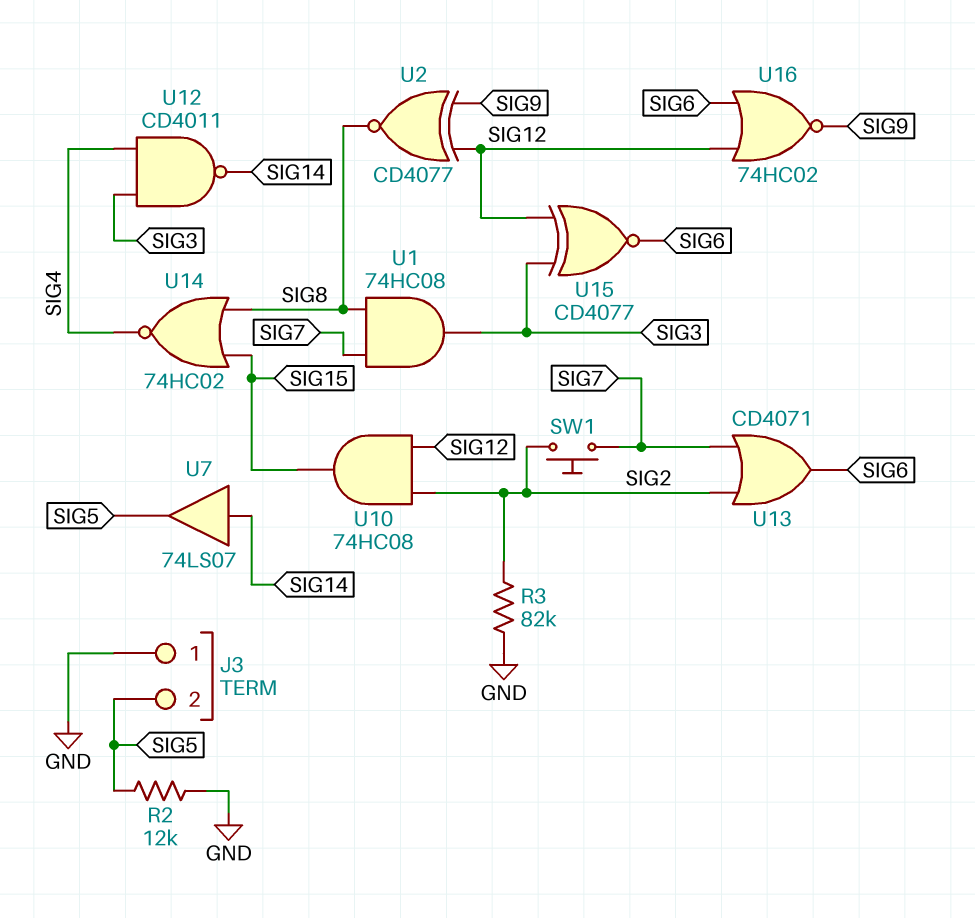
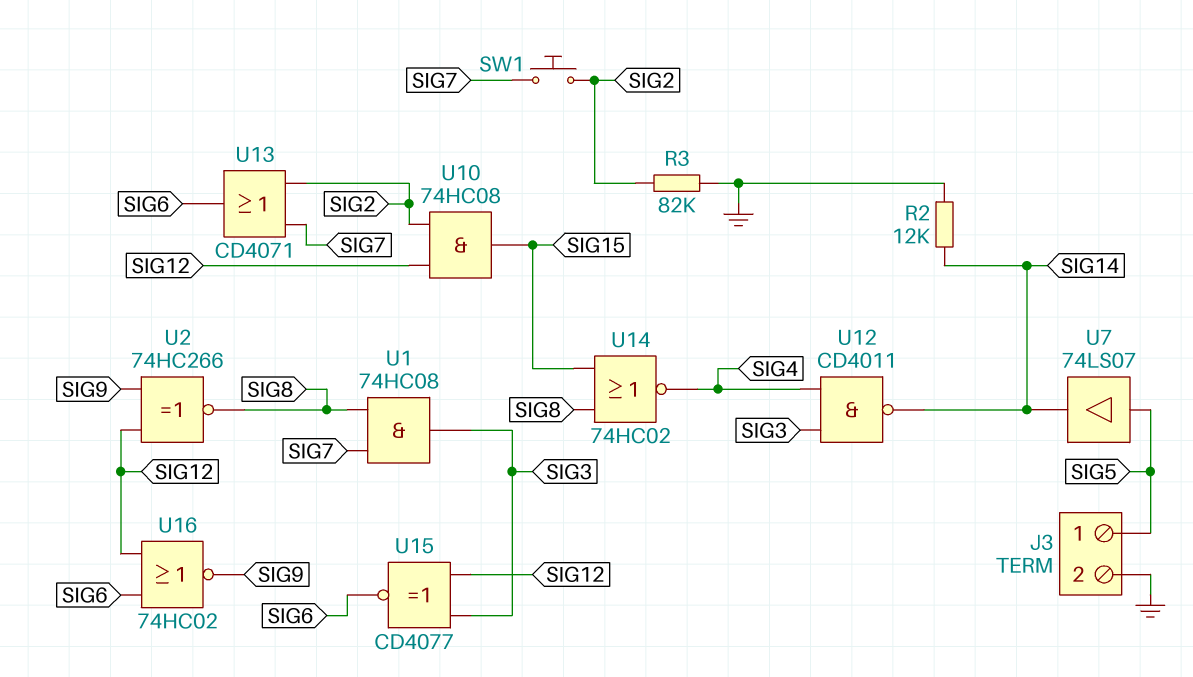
J3 pin 1: GND -> SIG5
J3 pin 2: SIG5 -> GND
R2: 12k (GND, SIG5) -> 12k (GND, SIG14)
U2: XNOR CD4077 (in SIG9, in SIG12, out SIG8) -> XNOR 74HC266 (in SIG9, in SIG12, out SIG8)
U7: buffer 74LS07 (in SIG14, out SIG5) -> buffer 74LS07 (in SIG5, out SIG14)

